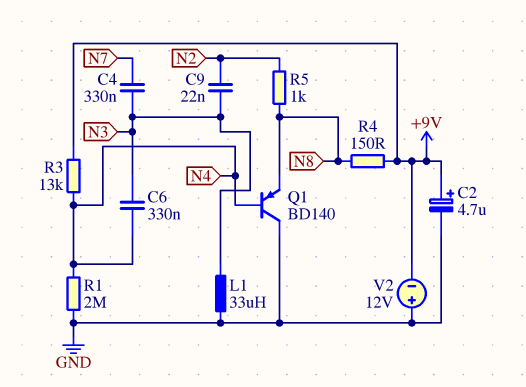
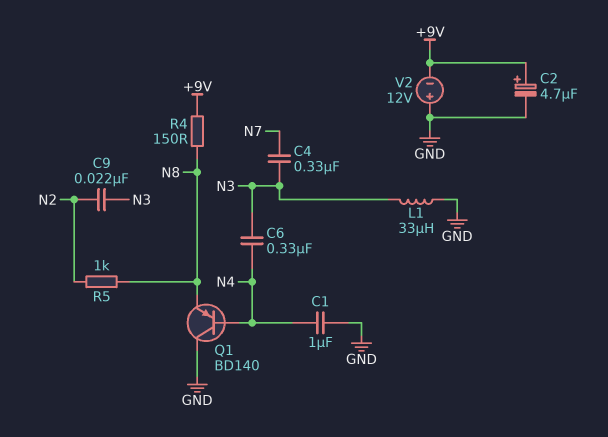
C1: none -> 1uF (GND, N4)
R1: 2M (GND, N4) -> none
R3: 13k (+9V, N4) -> none

